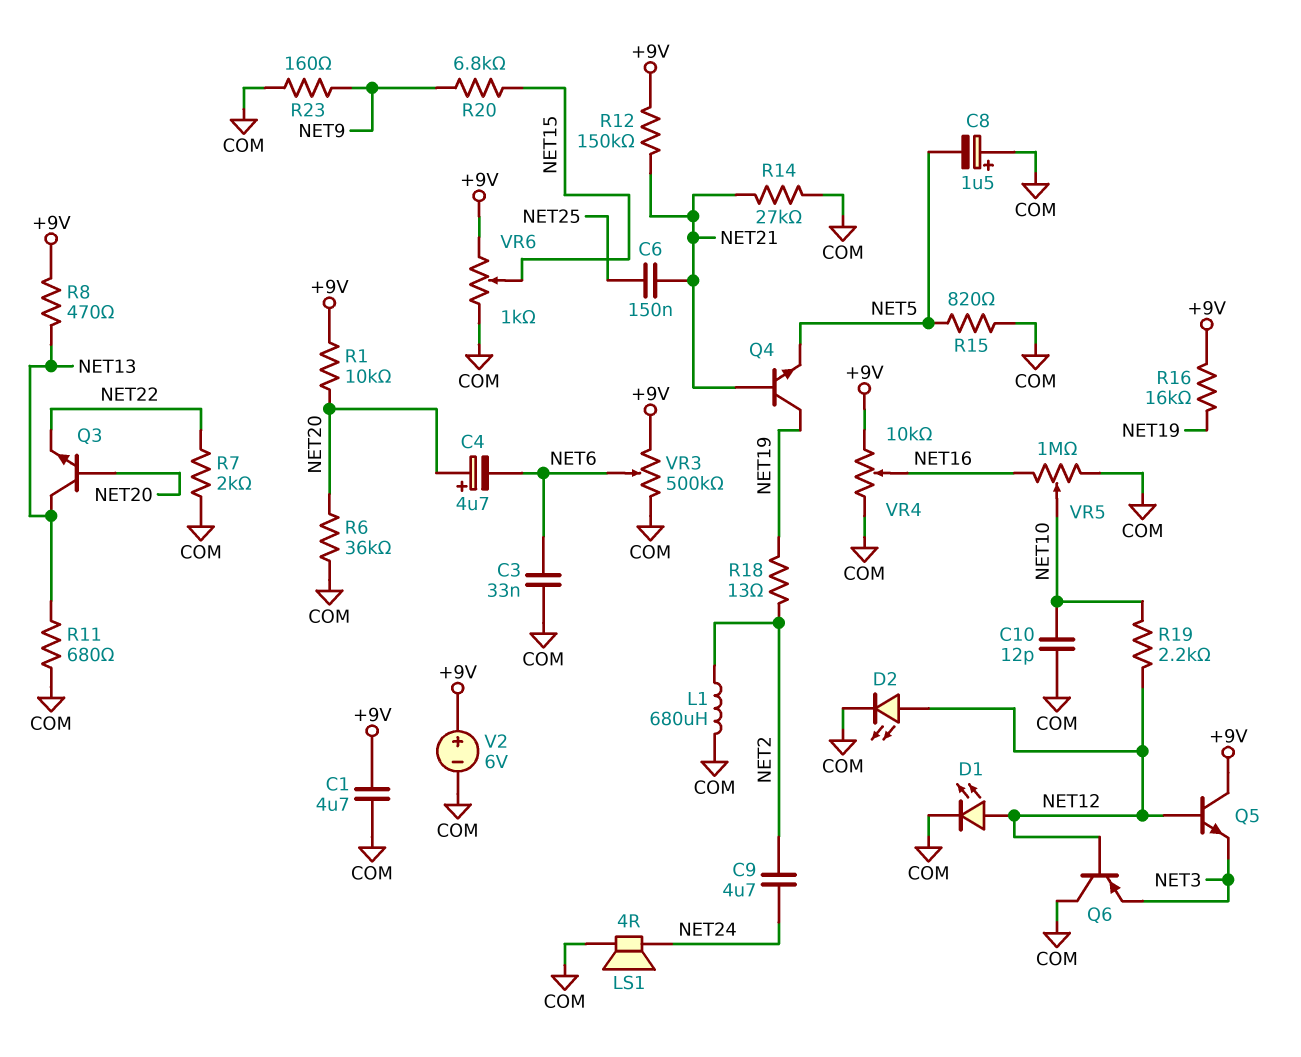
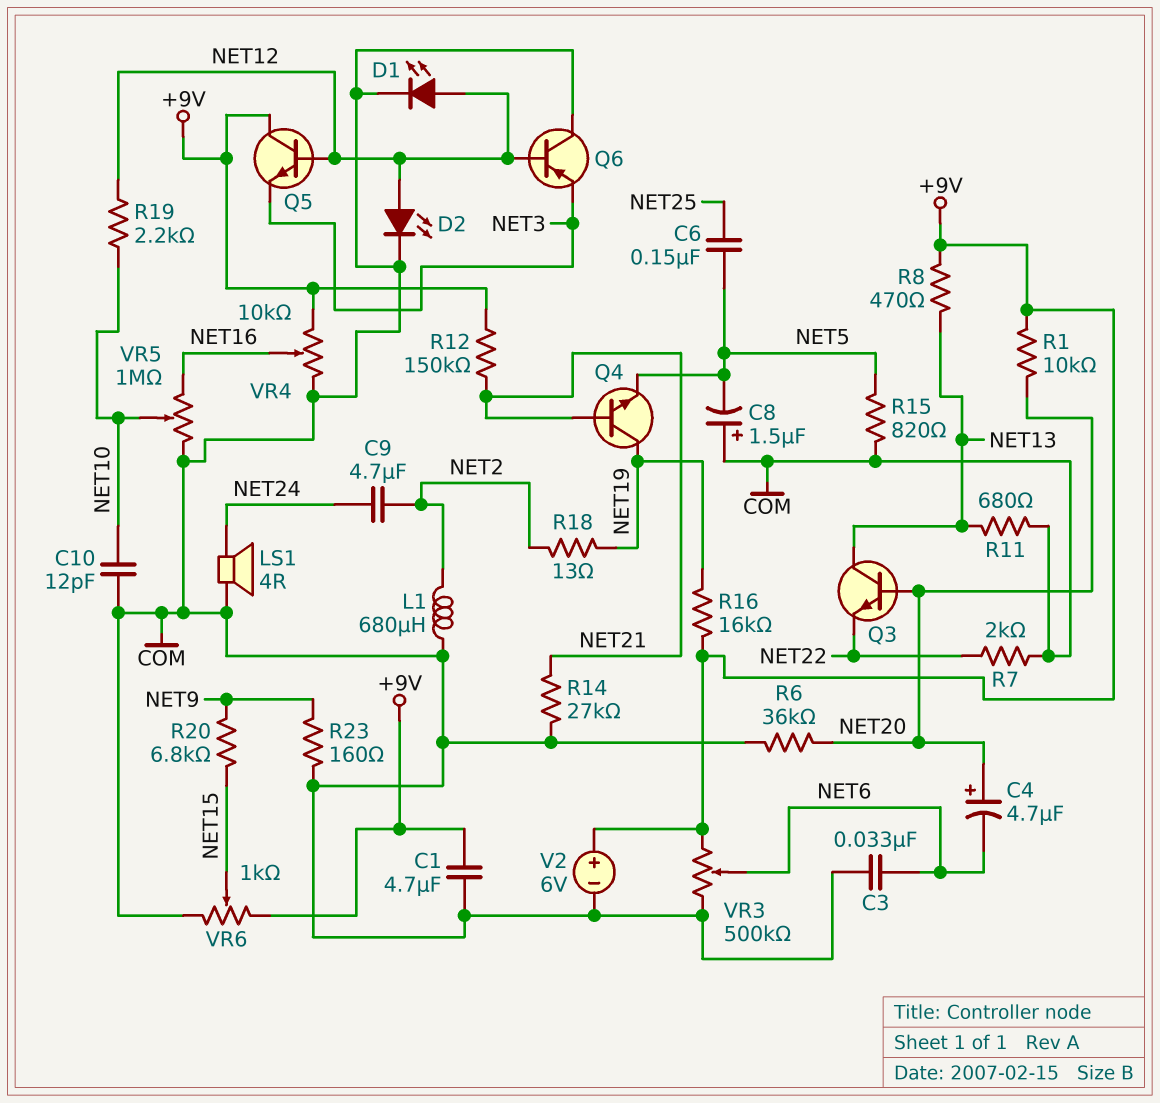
C6: 150nF (NET21, NET25) -> 150nF (NET5, NET25)

